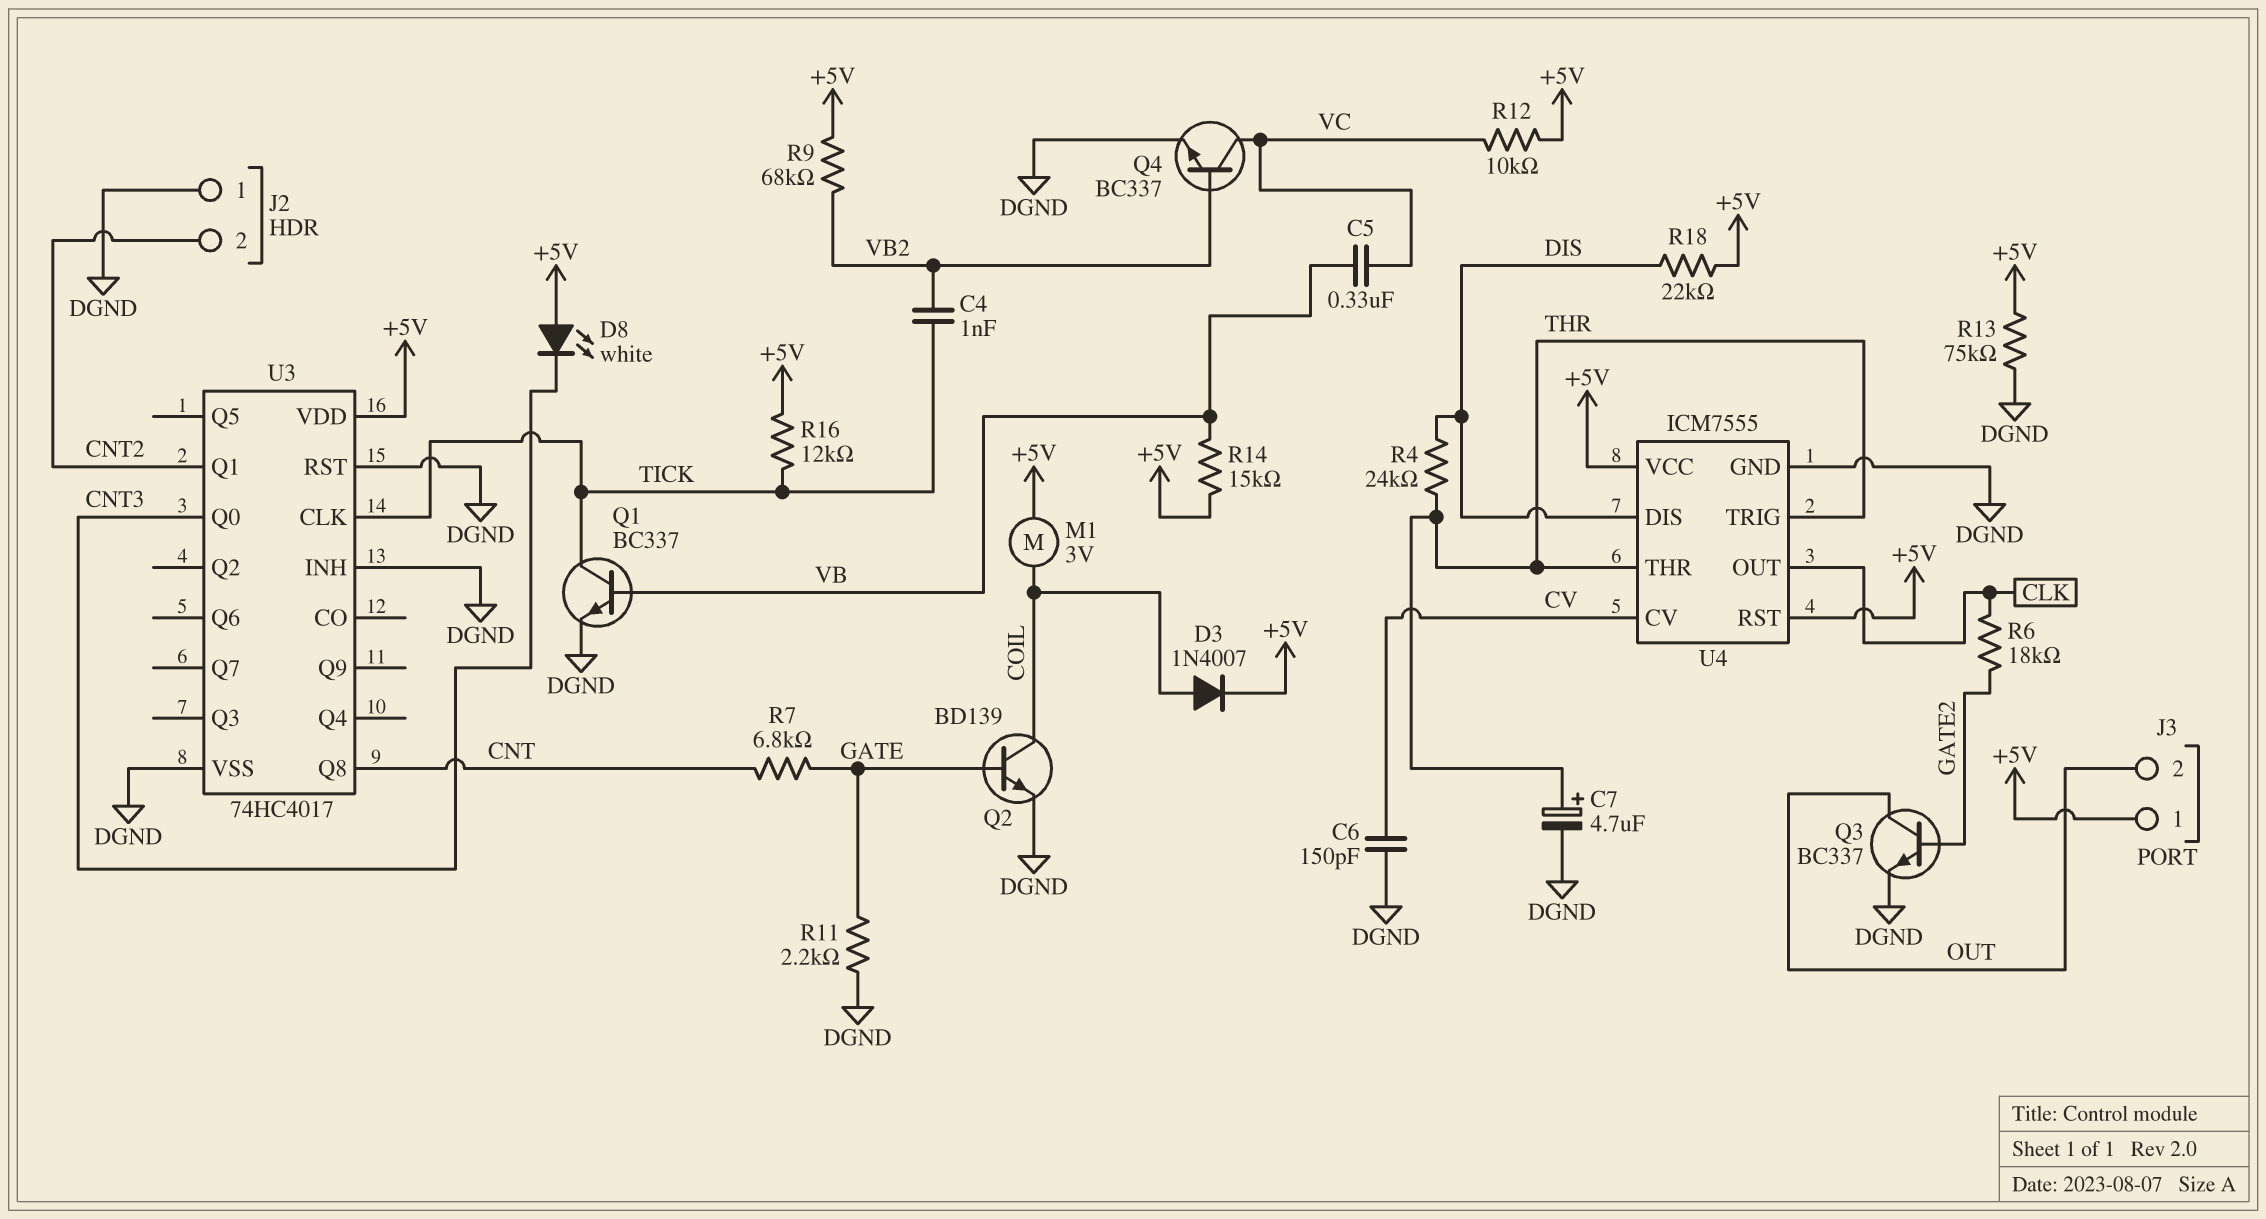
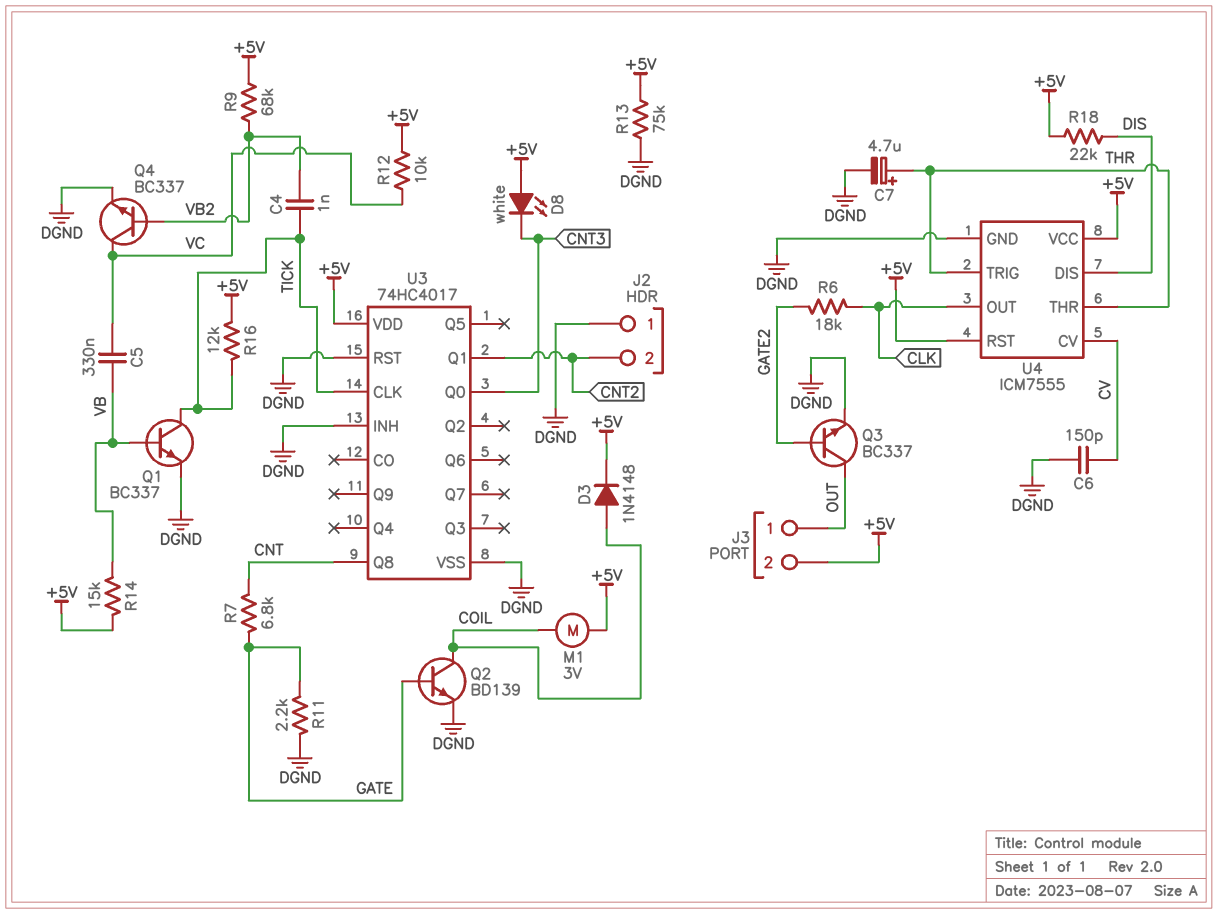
D3: diode 1N4007 (A COIL, K +5V) -> diode 1N4148 (A COIL, K +5V)
J3 pin 1: +5V -> OUT
J3 pin 2: OUT -> +5V
R4: 24k (DIS, THR) -> none

